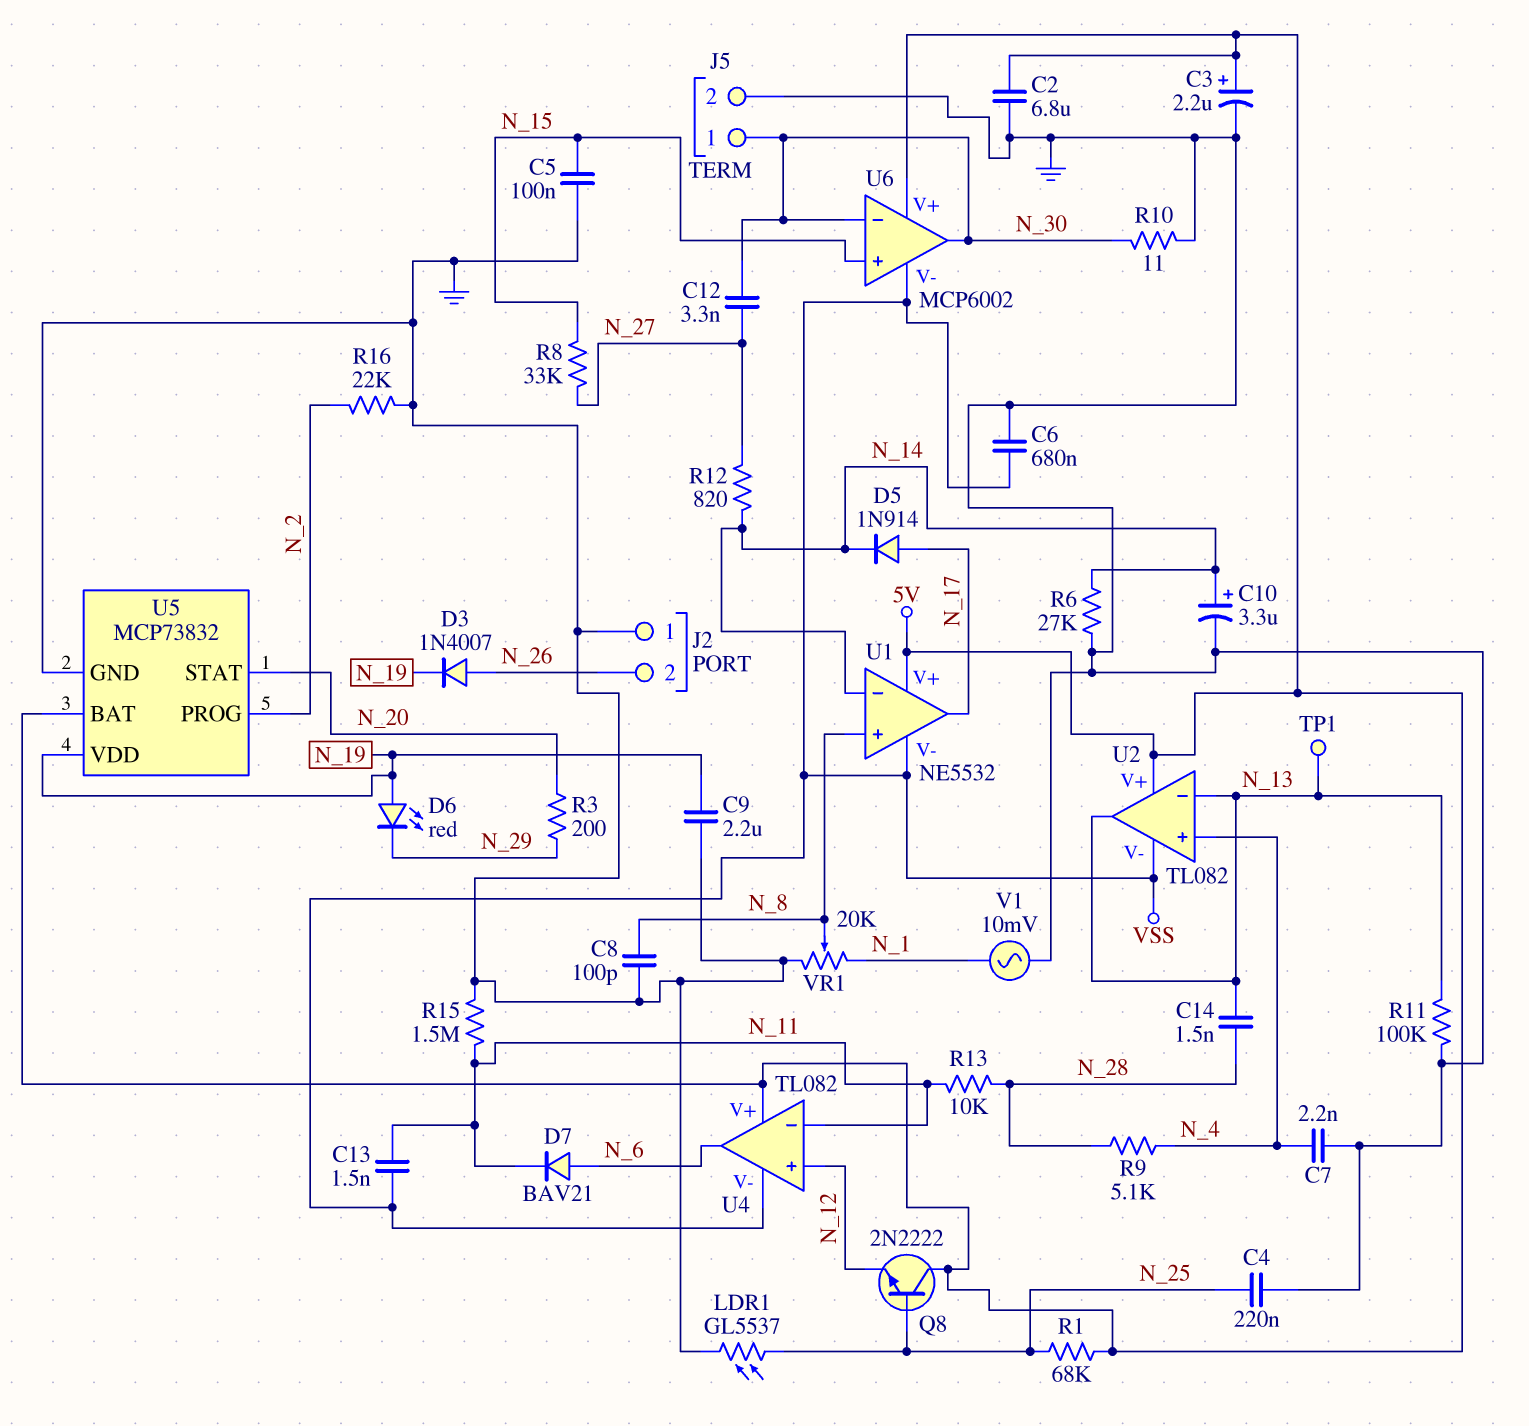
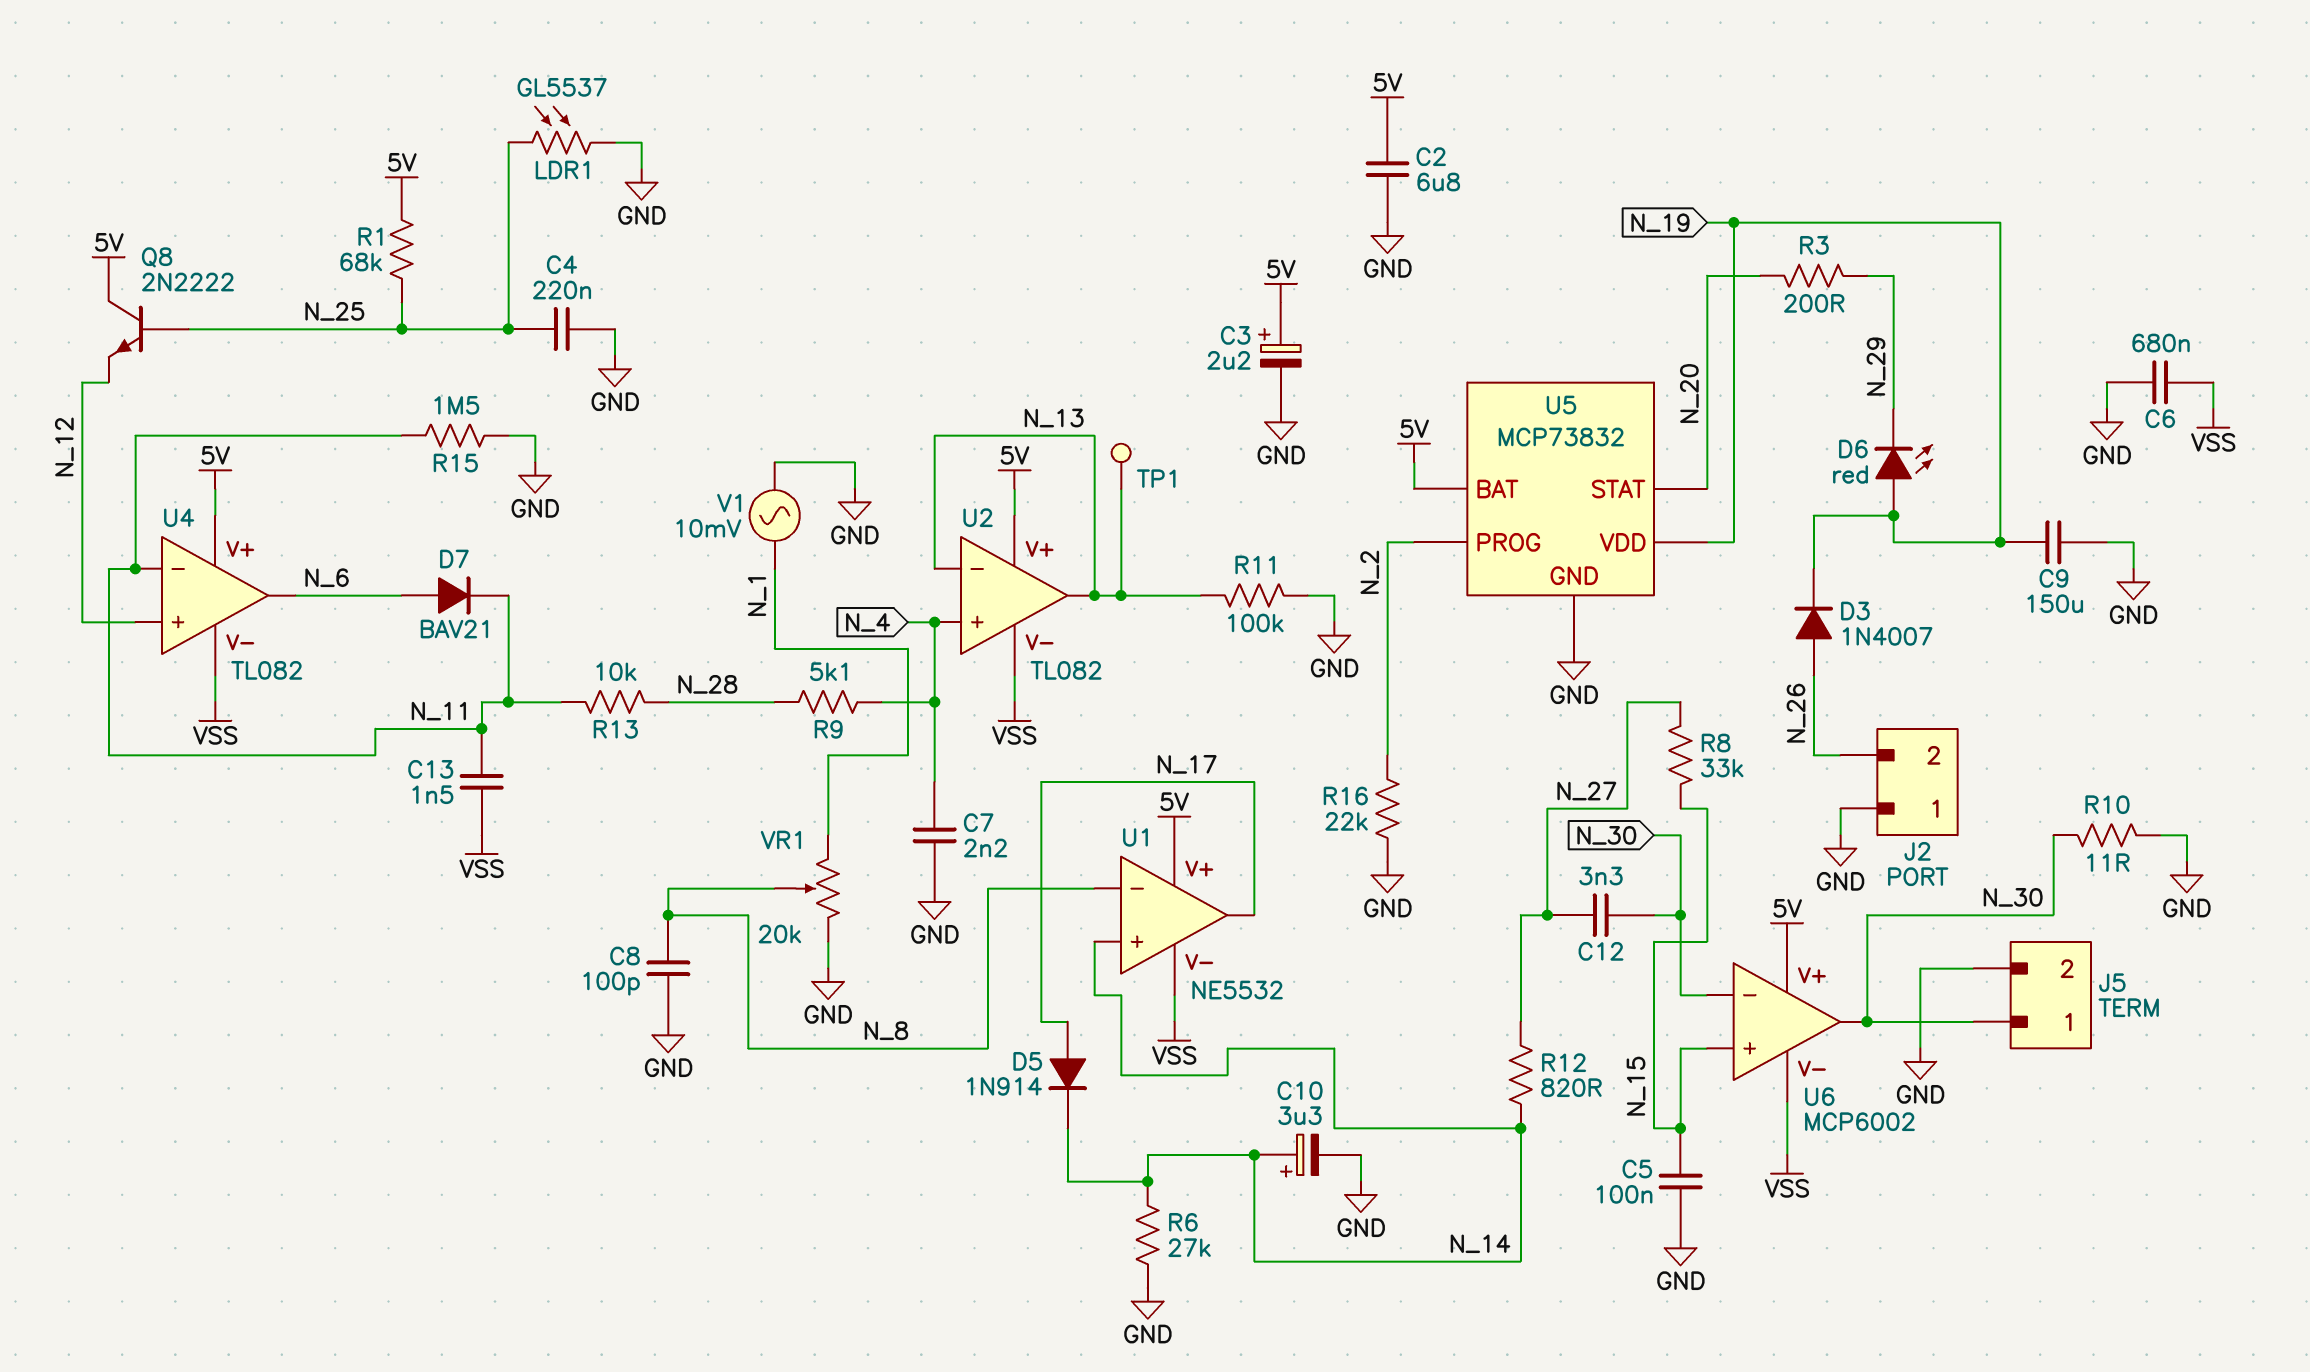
C9: 2.2uF (GND, N_19) -> 150uF (GND, N_19)
C14: 1.5nF (N_13, N_28) -> none
U1 pin in+: N_8 -> N_14
U1 pin in-: N_14 -> N_8

